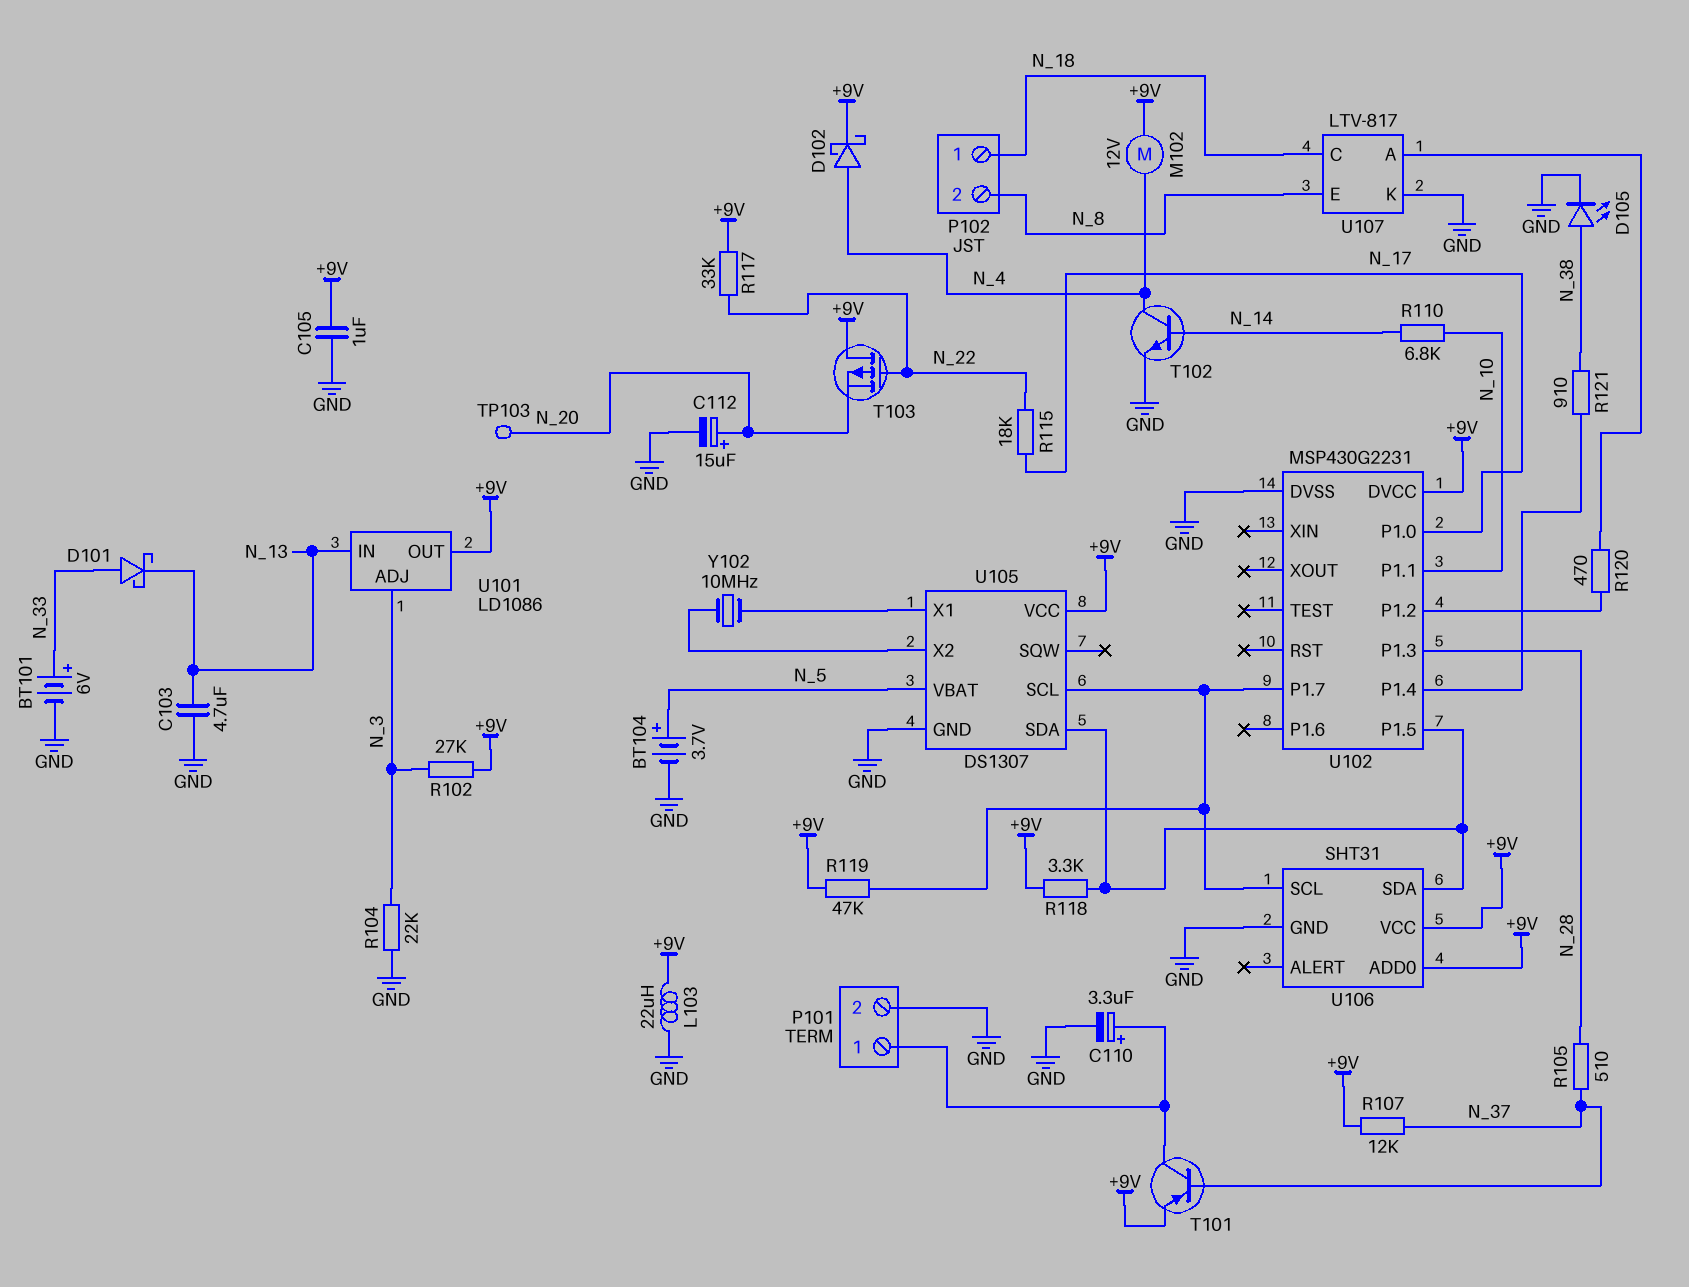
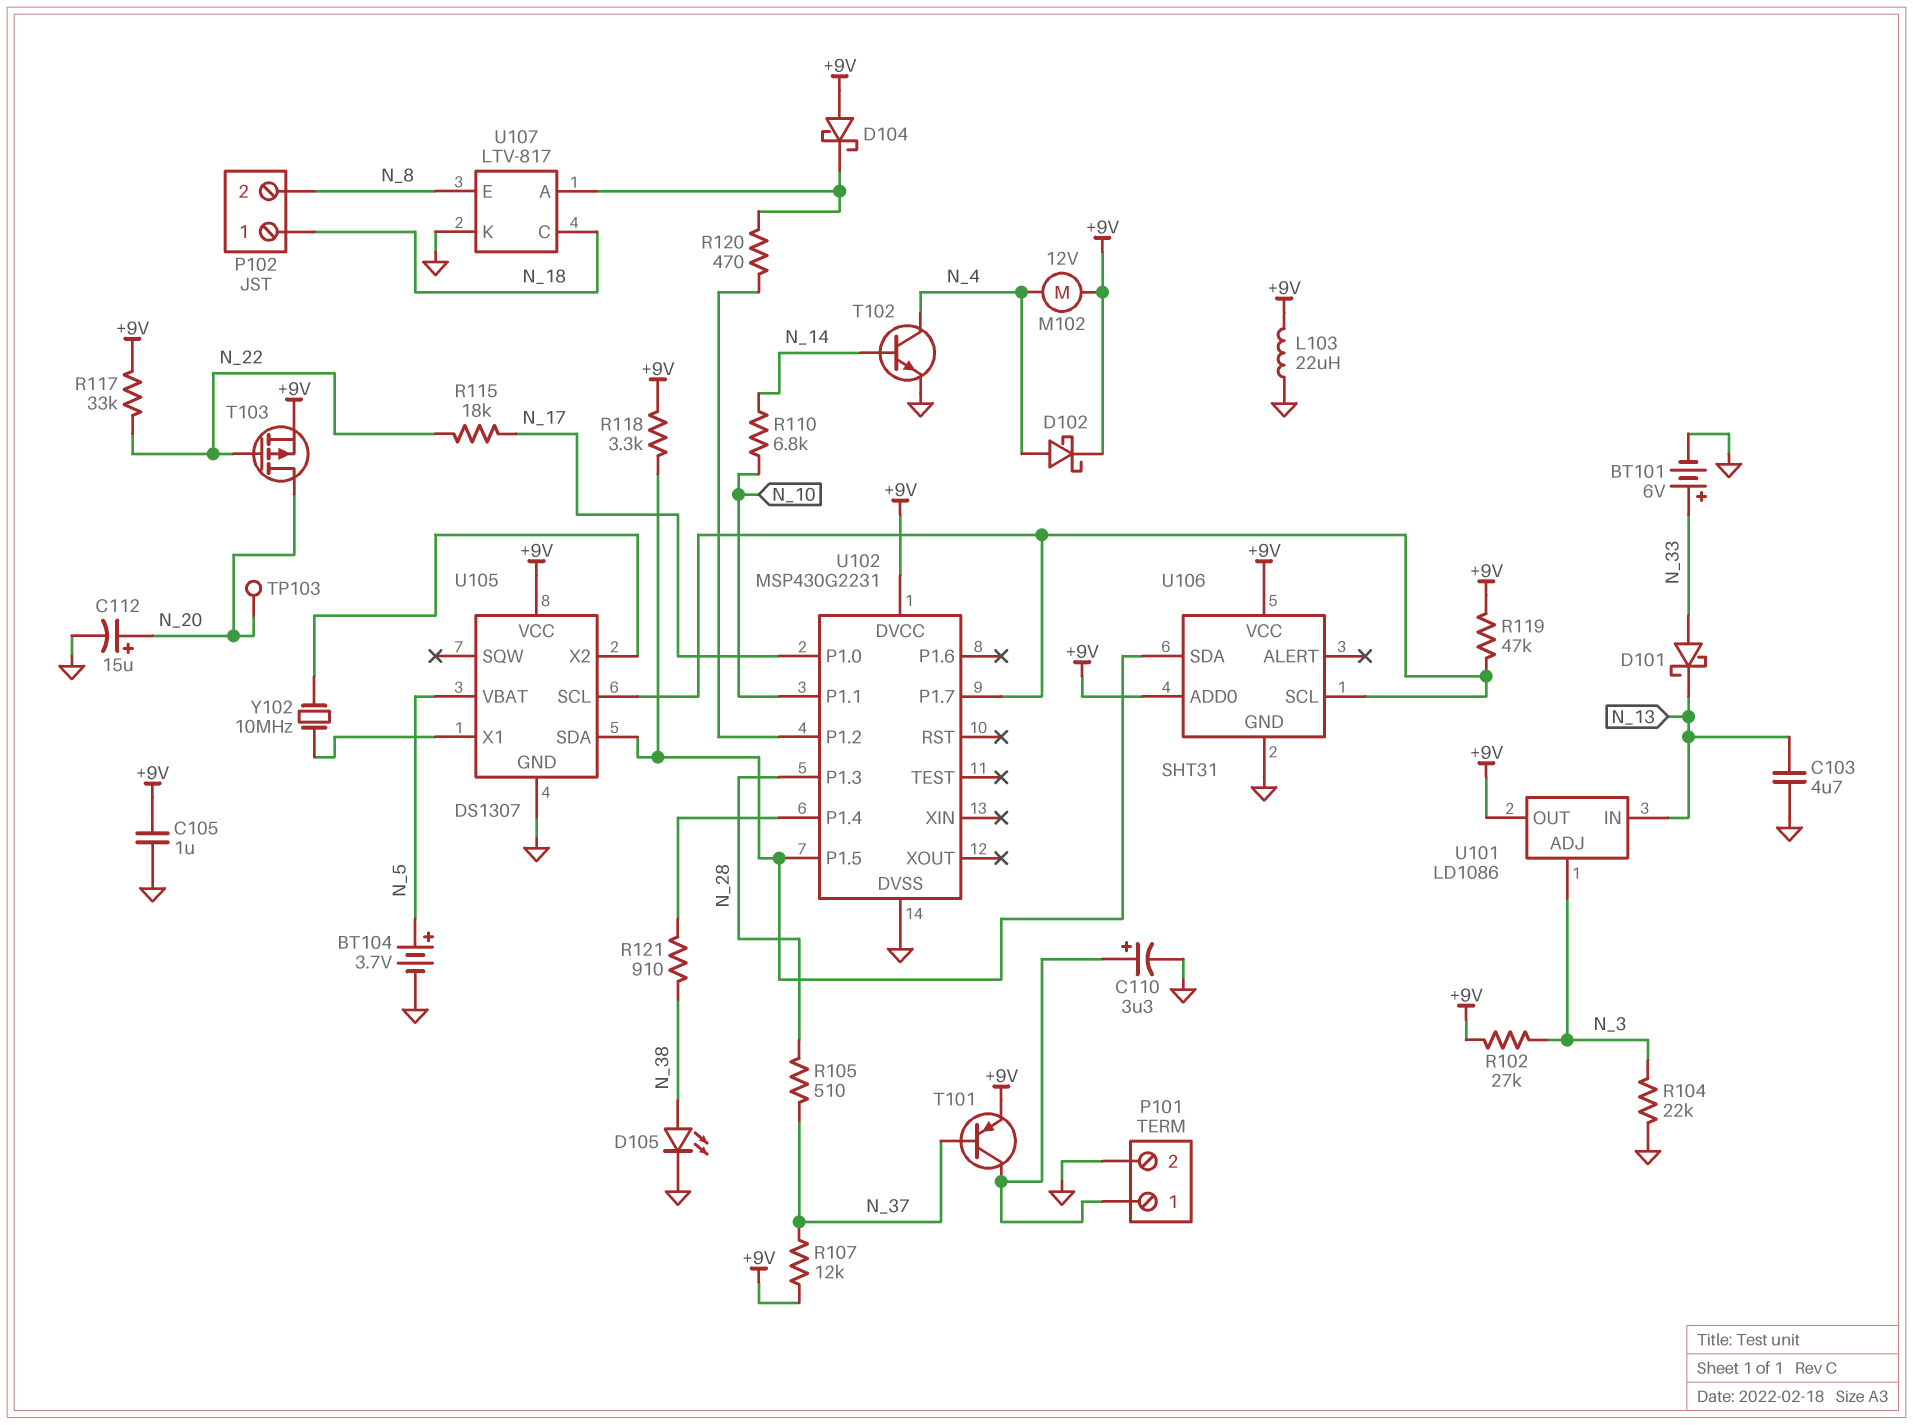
D104: none -> schottky (A +9V, K U107/A)
T103: PMOS (G N_22, D +9V, S N_20) -> PMOS (G N_22, D N_20, S +9V)

